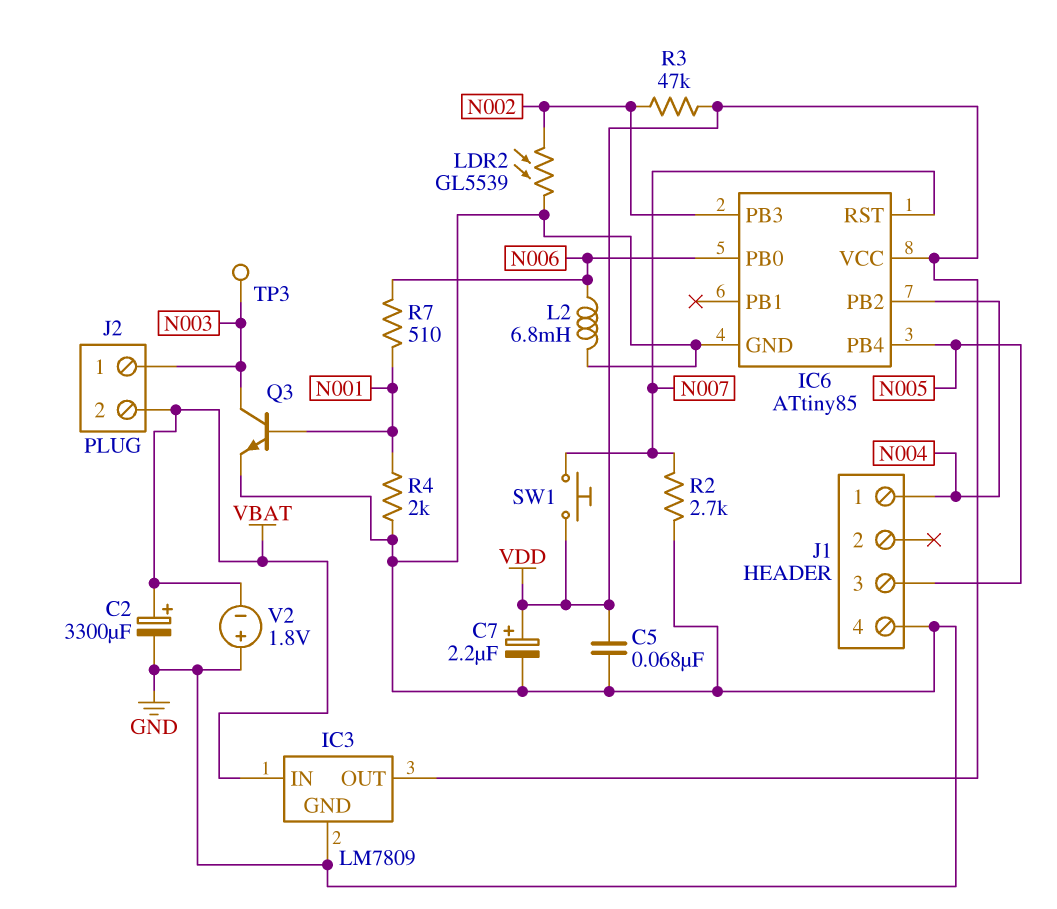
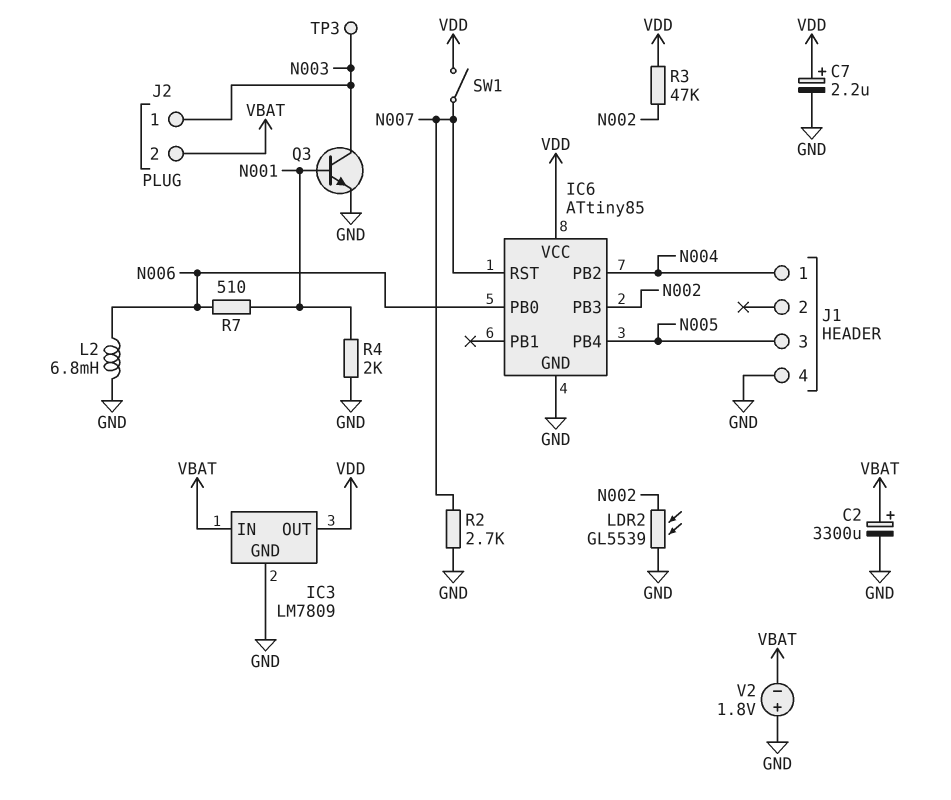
C5: 68nF (GND, VDD) -> none
SW1: button (N007, VDD) -> switch (N007, VDD)

